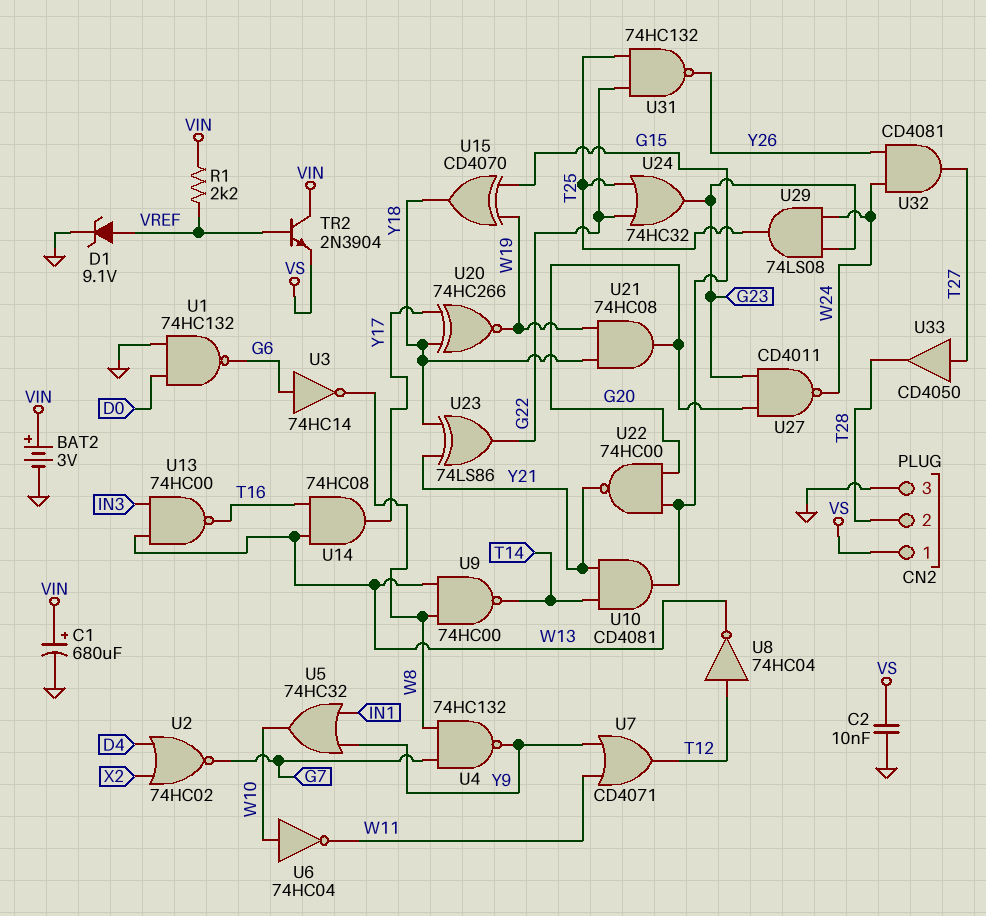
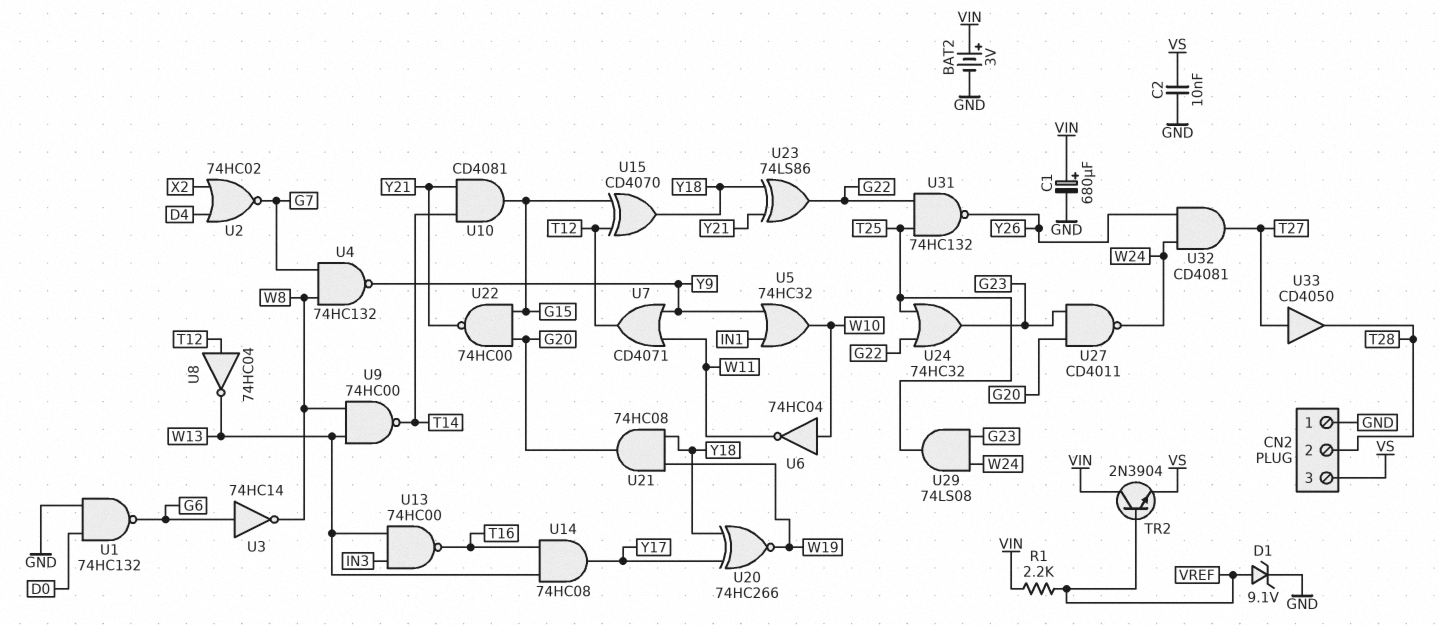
CN2 pin 1: VS -> GND
CN2 pin 3: GND -> VS
U15: XOR CD4070 (in G15, in W19, out Y18) -> XOR CD4070 (in G15, in T12, out Y18)

